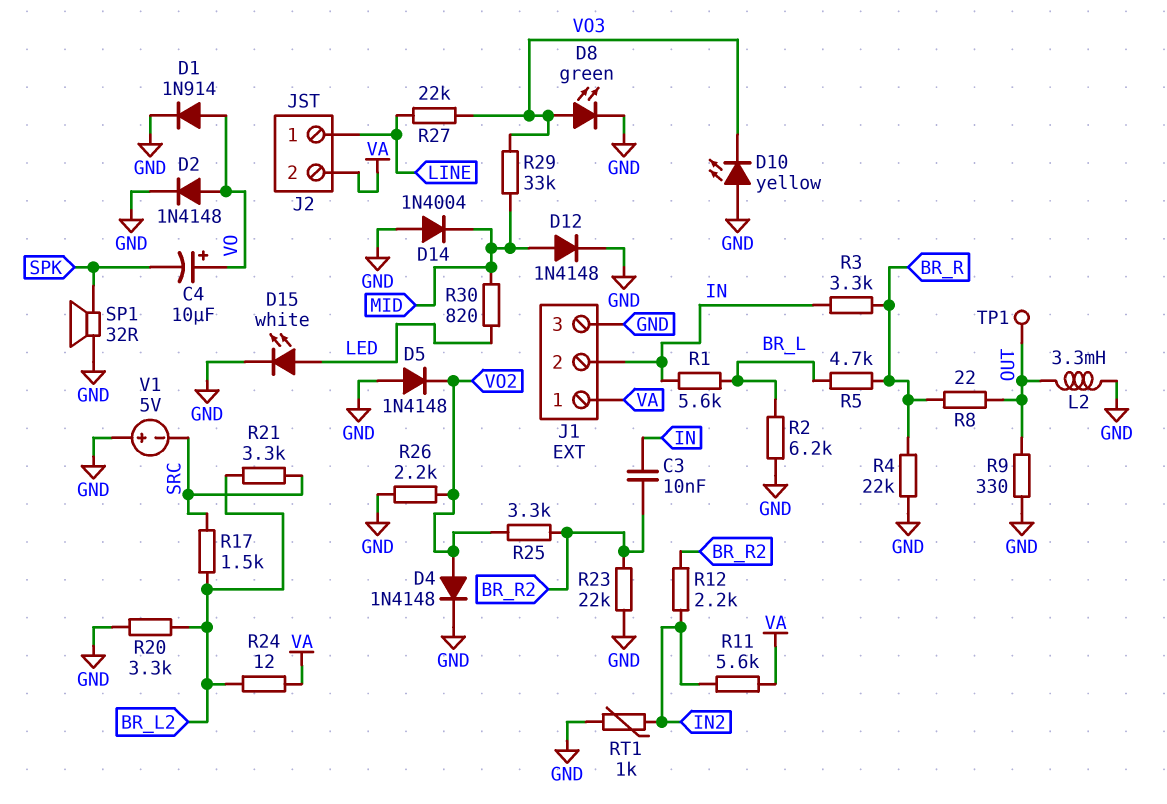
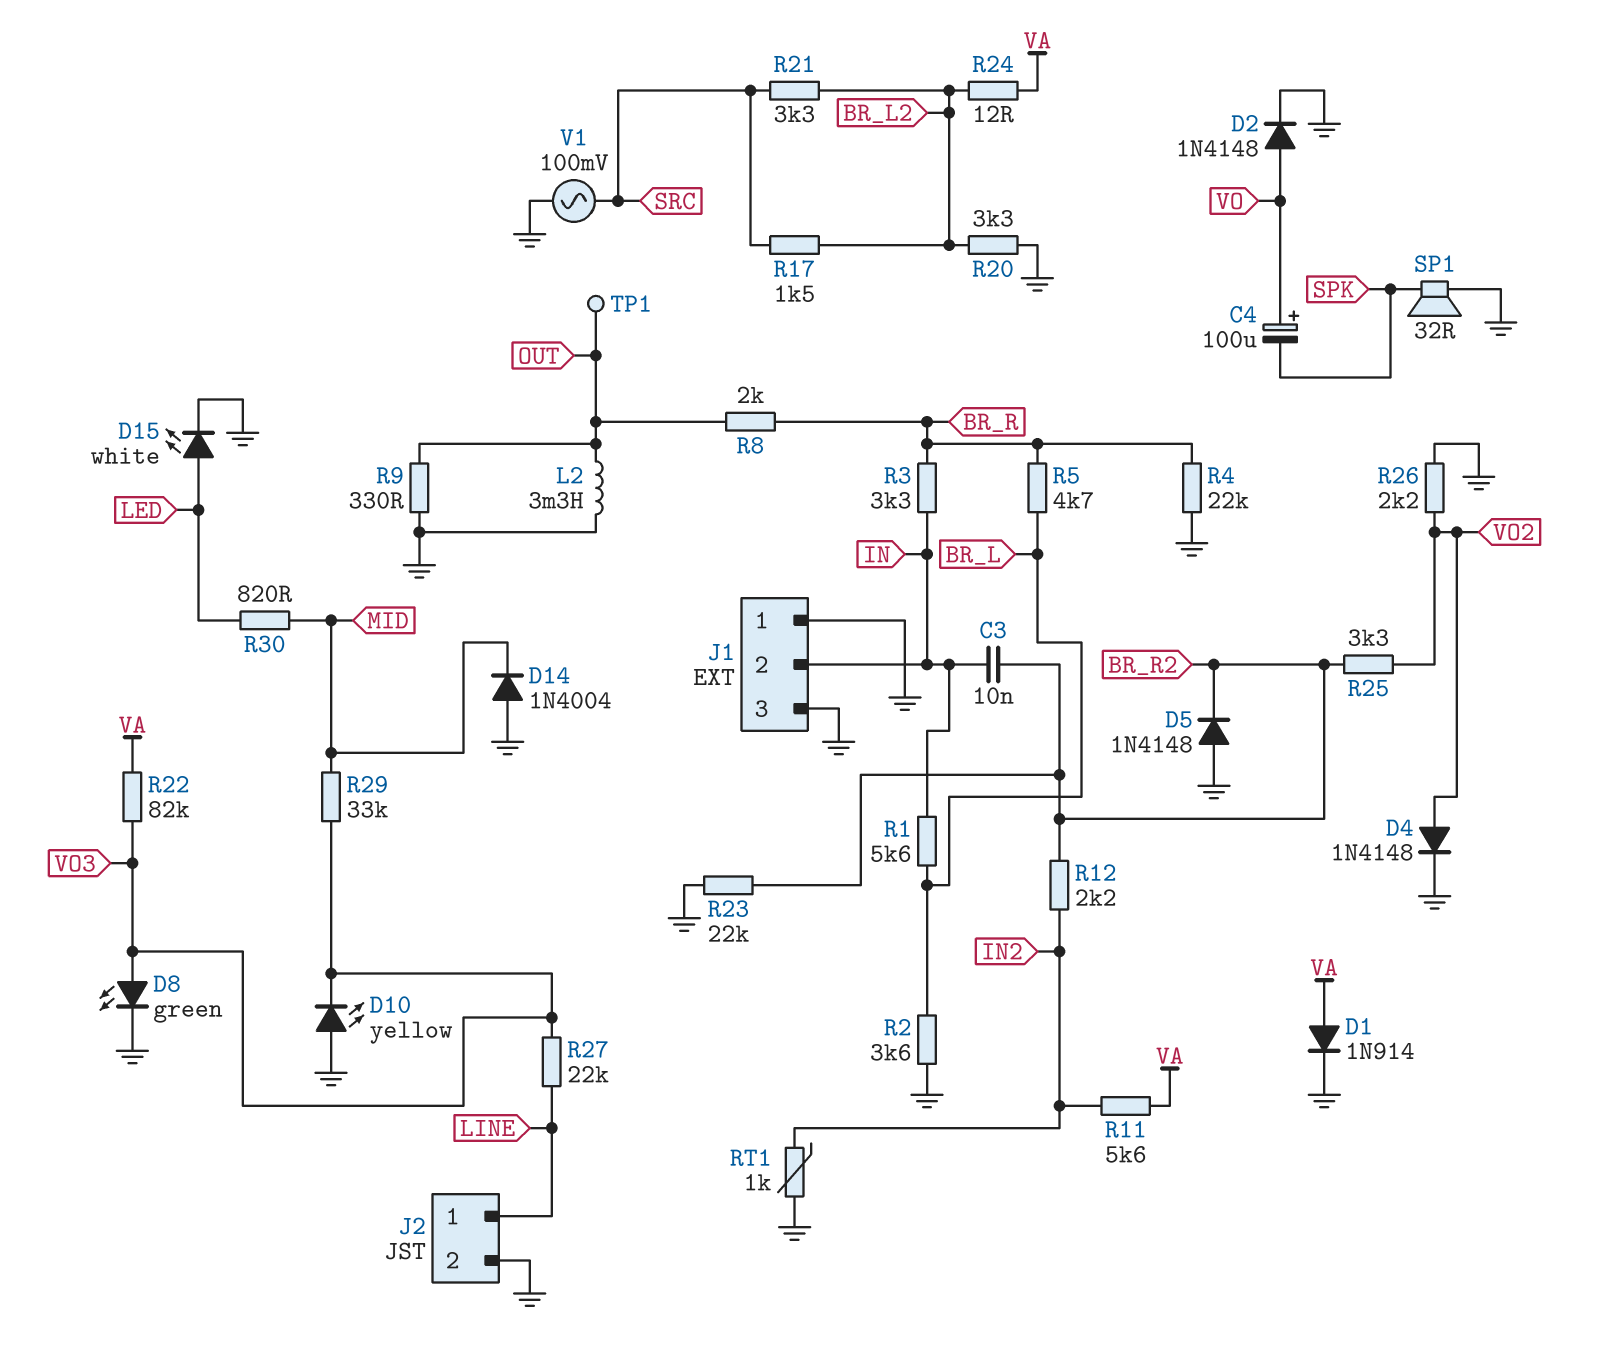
C4: 10uF (plus VO, minus SPK) -> 100uF (plus VO, minus SPK)
D1: diode 1N914 (A VO, K GND) -> diode 1N914 (A VA, K GND)
D5: diode 1N4148 (A GND, K VO2) -> diode 1N4148 (A GND, K BR_R2)
D12: diode 1N4148 (A MID, K GND) -> none
J1 pin 1: VA -> GND
J2 pin 2: VA -> GND
R2: 6.2k (BR_L, GND) -> 3.6k (BR_L, GND)
R8: 22 (BR_R, OUT) -> 2k (BR_R, OUT)
R22: none -> 82k (VA, VO3)
V1: 5V (plus GND, minus SRC) -> AC 100mV (GND, SRC)

